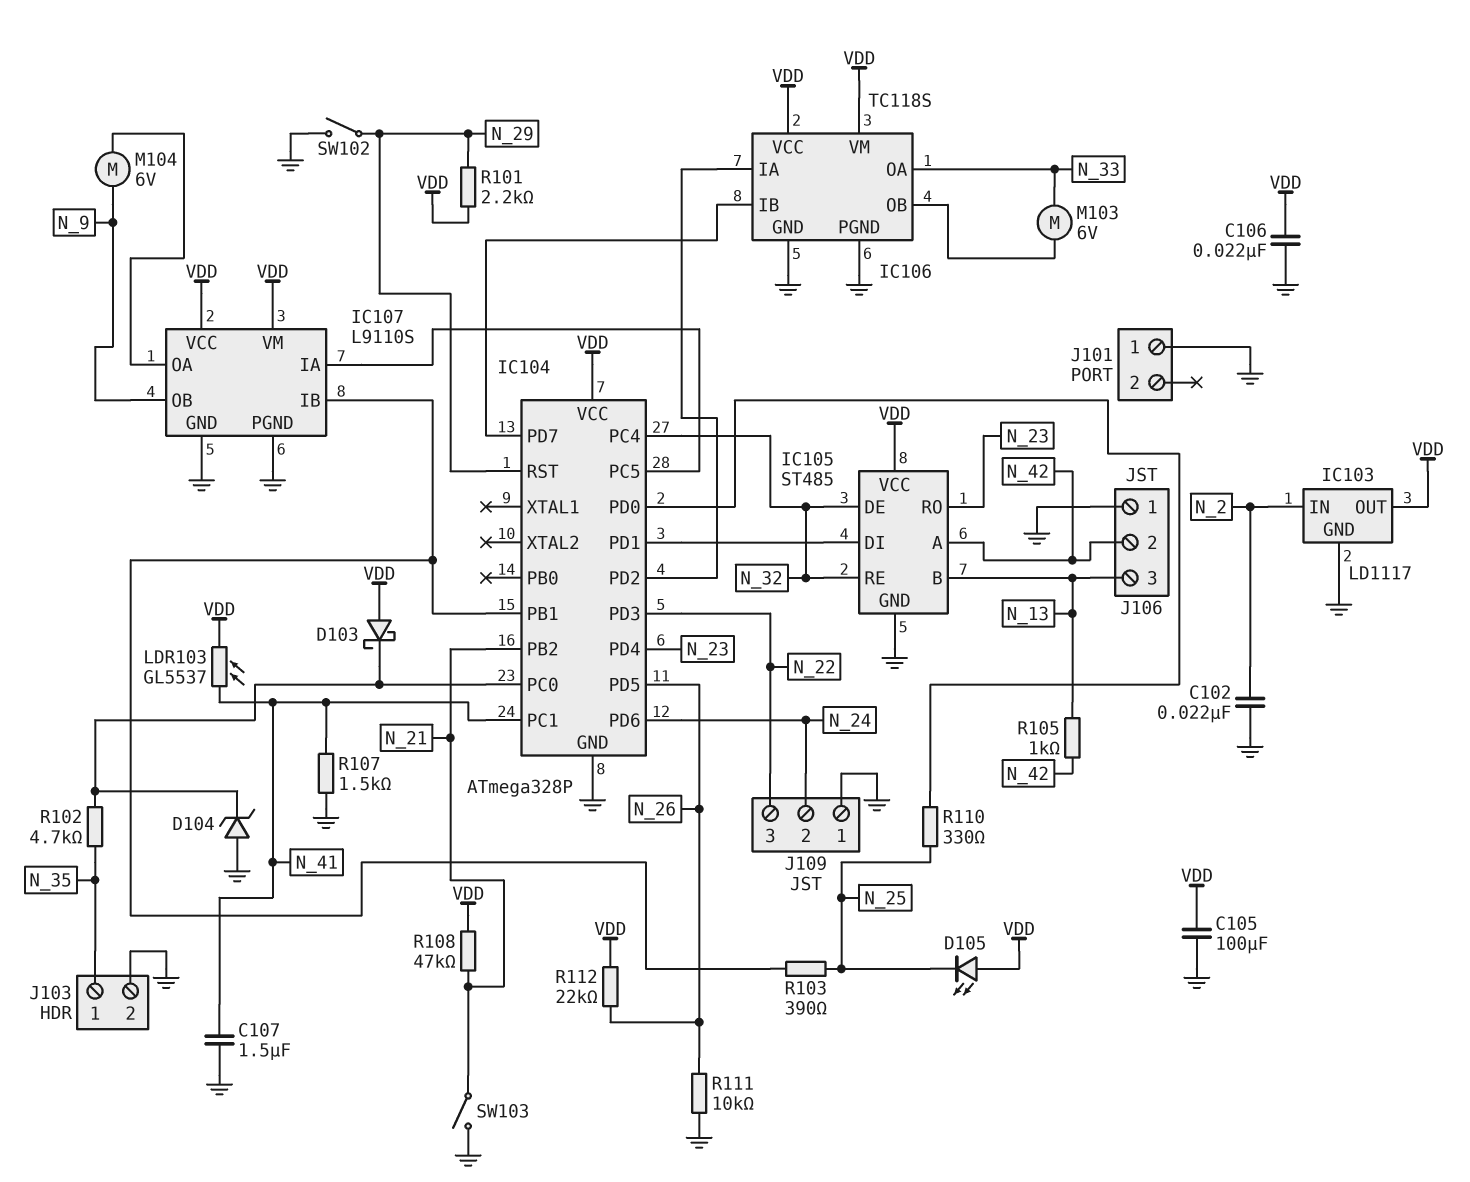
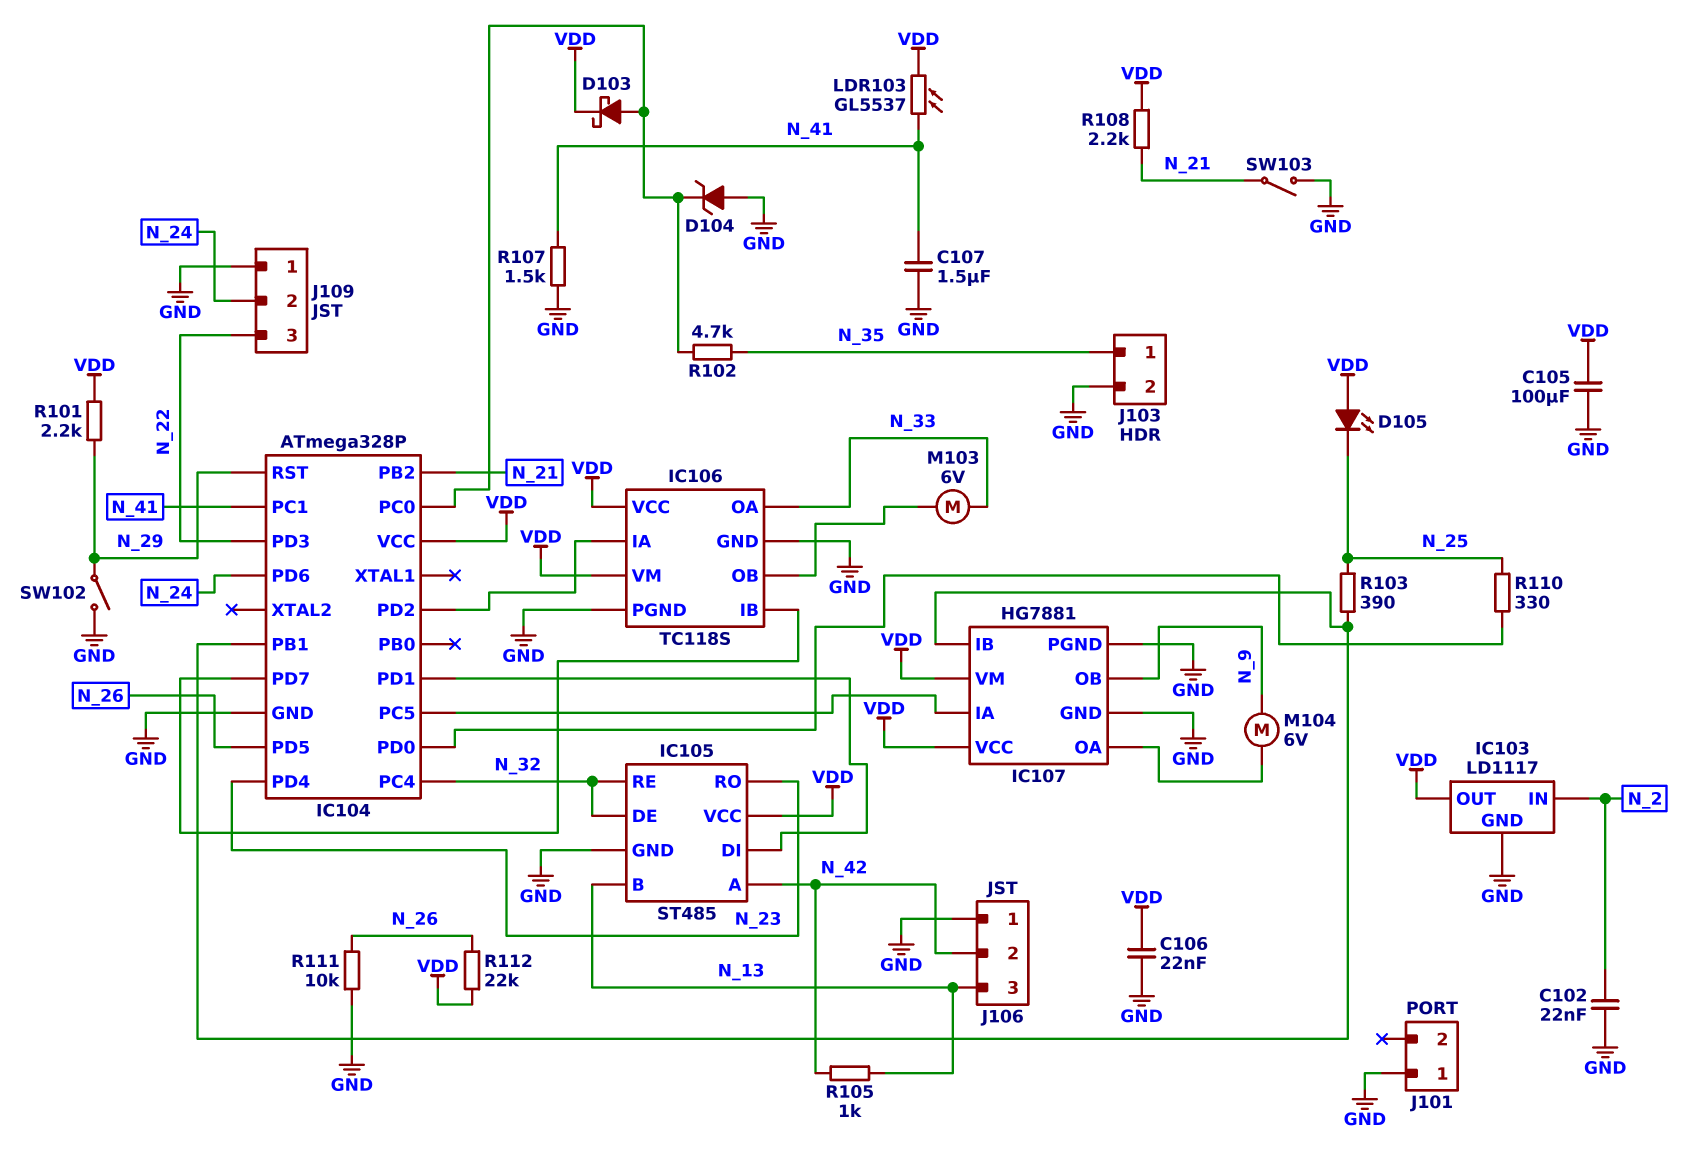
D103: schottky (A VDD, K IC104/PC0) -> schottky (A IC104/PC0, K VDD)
IC107: L9110S -> HG7881
R108: 47k (N_21, VDD) -> 2.2k (N_21, VDD)

